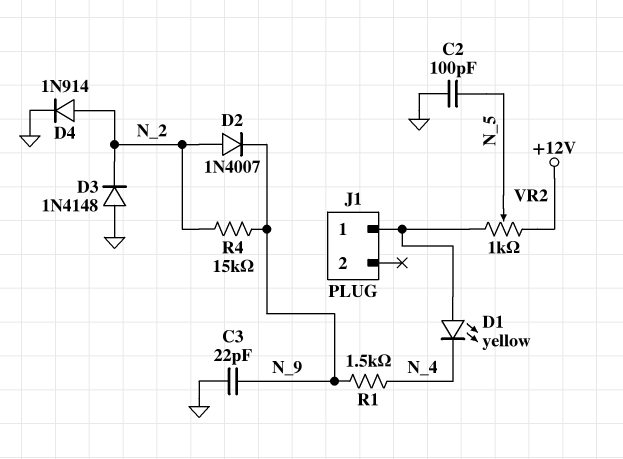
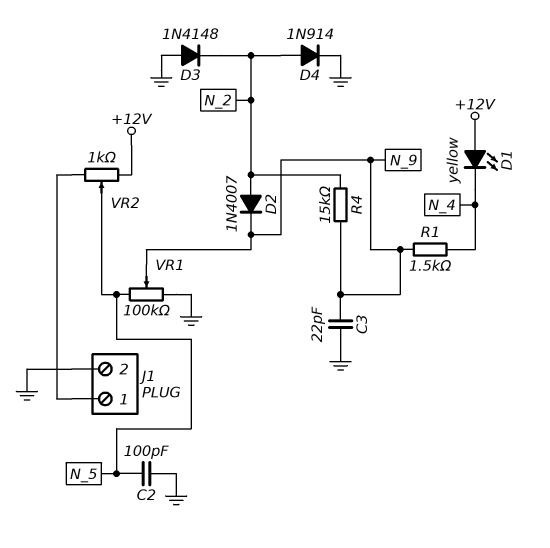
D1: LED yellow (A J1/1, K N_4) -> LED yellow (A +12V, K N_4)
J1 pin 2: none -> GND
VR1: none -> 100k (GND, N_5, wiper N_9)

